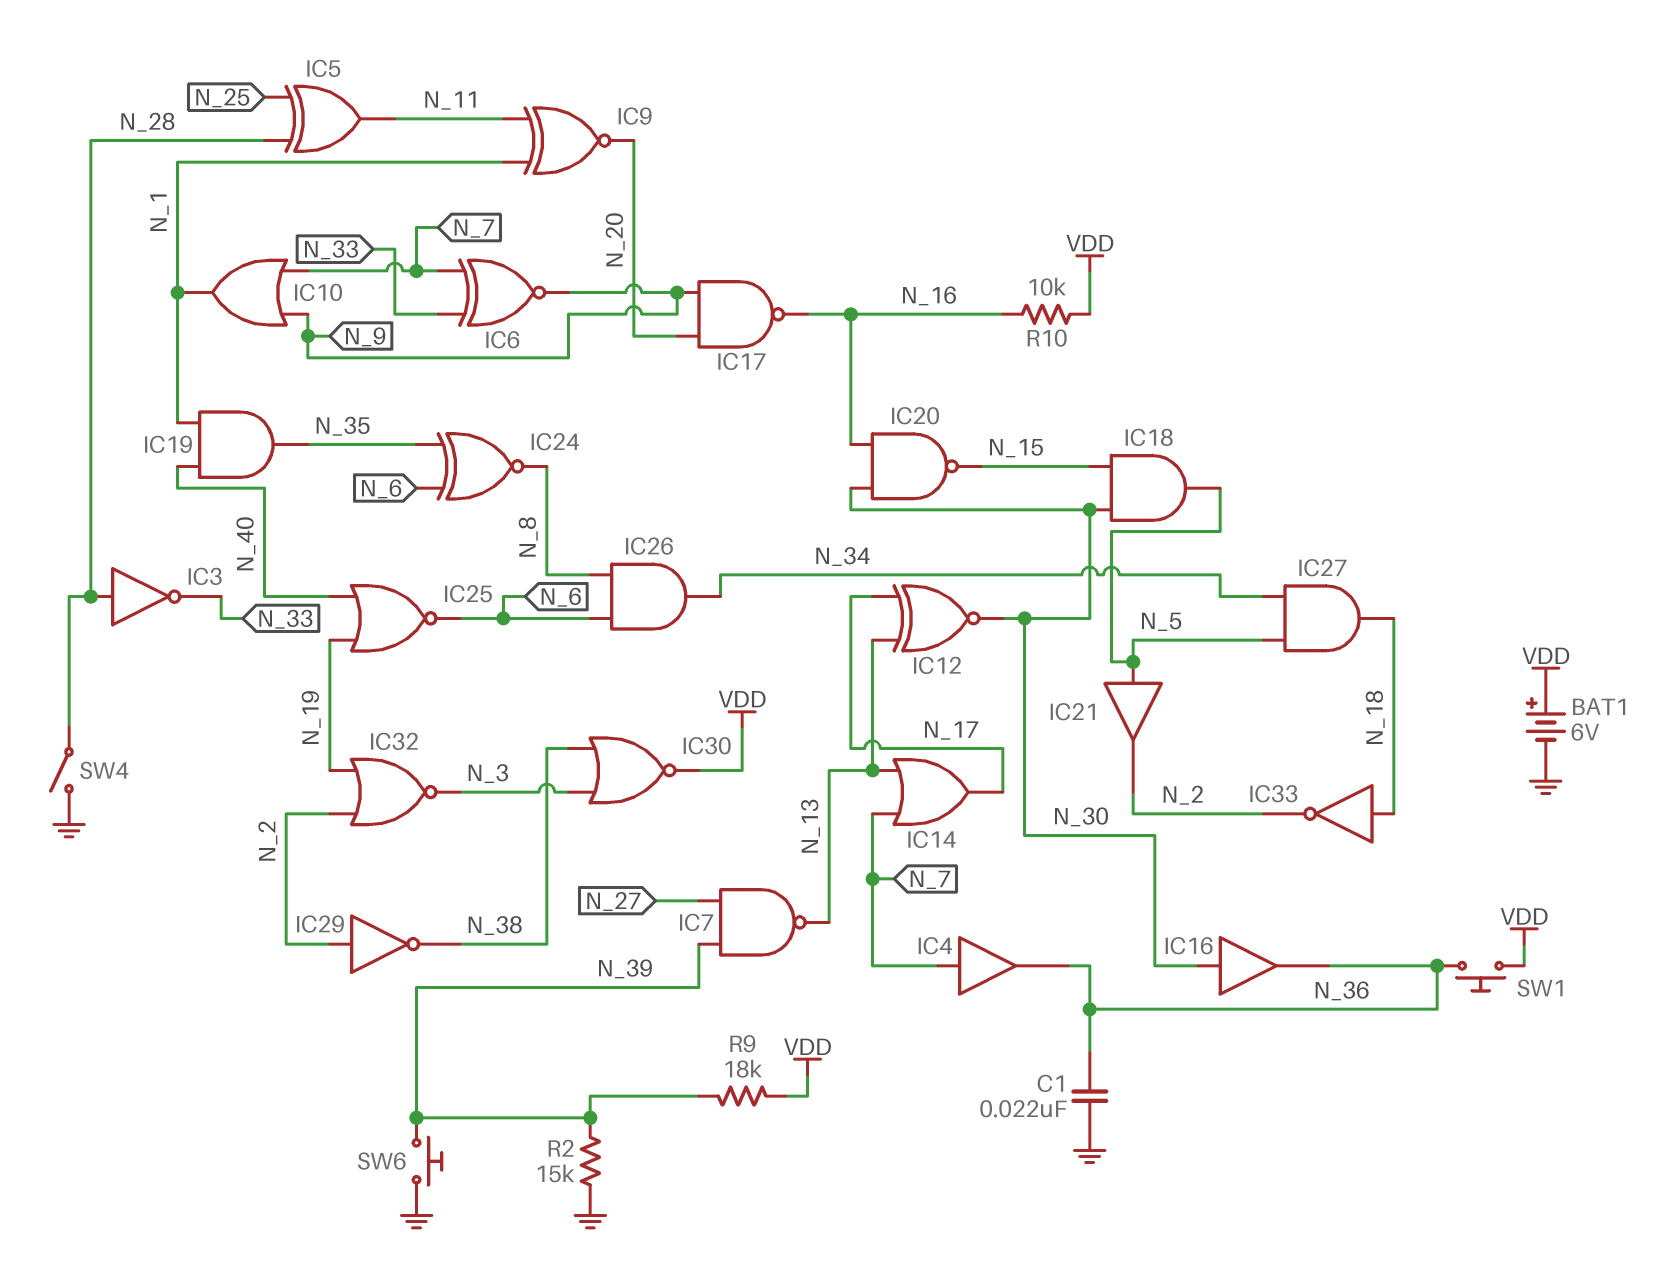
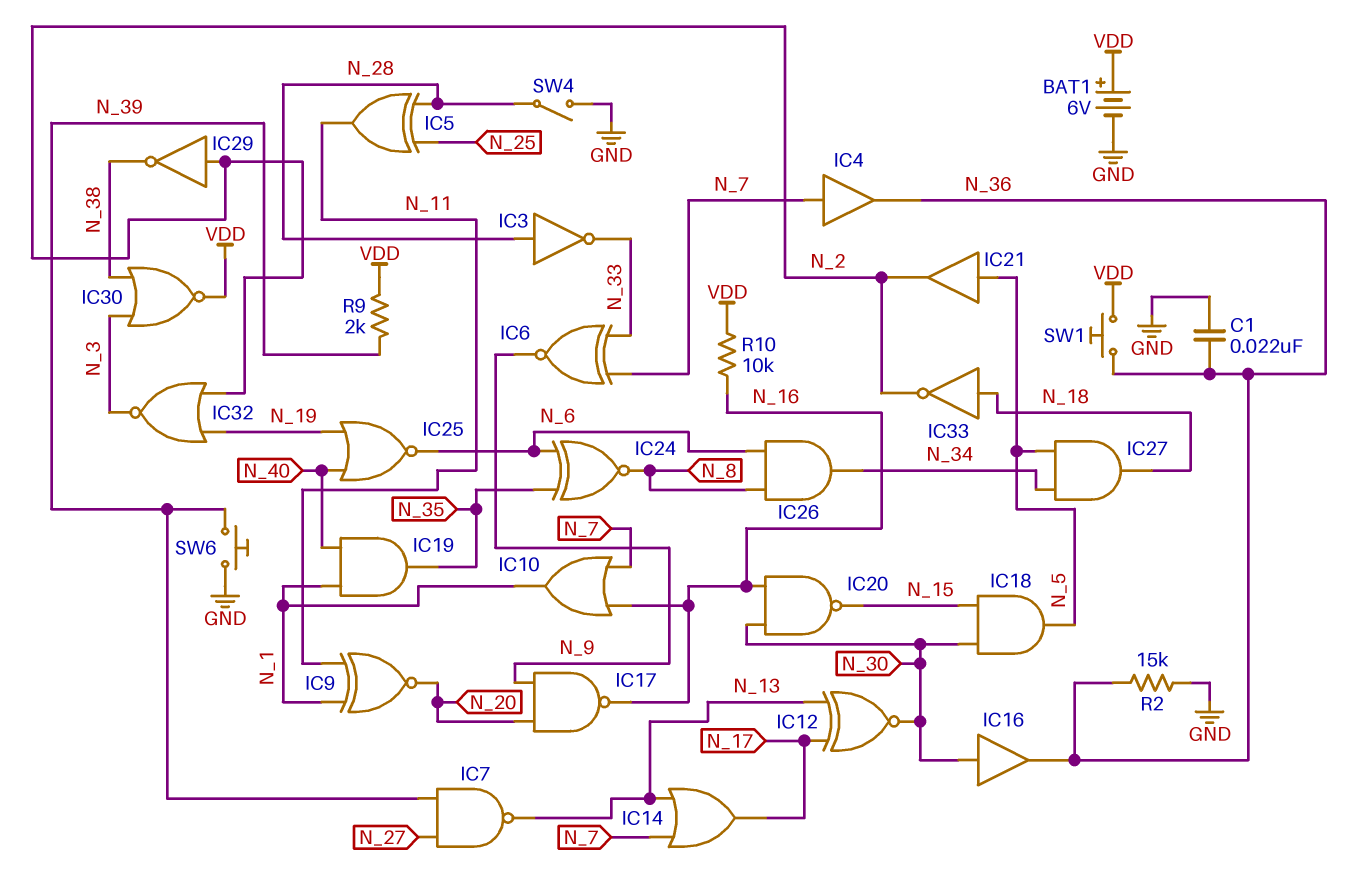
IC10: OR (in N_7, in N_9, out N_1) -> OR (in N_7, in N_16, out N_1)
R2: 15k (GND, N_39) -> 15k (GND, N_36)
R9: 18k (N_39, VDD) -> 2k (N_39, VDD)

